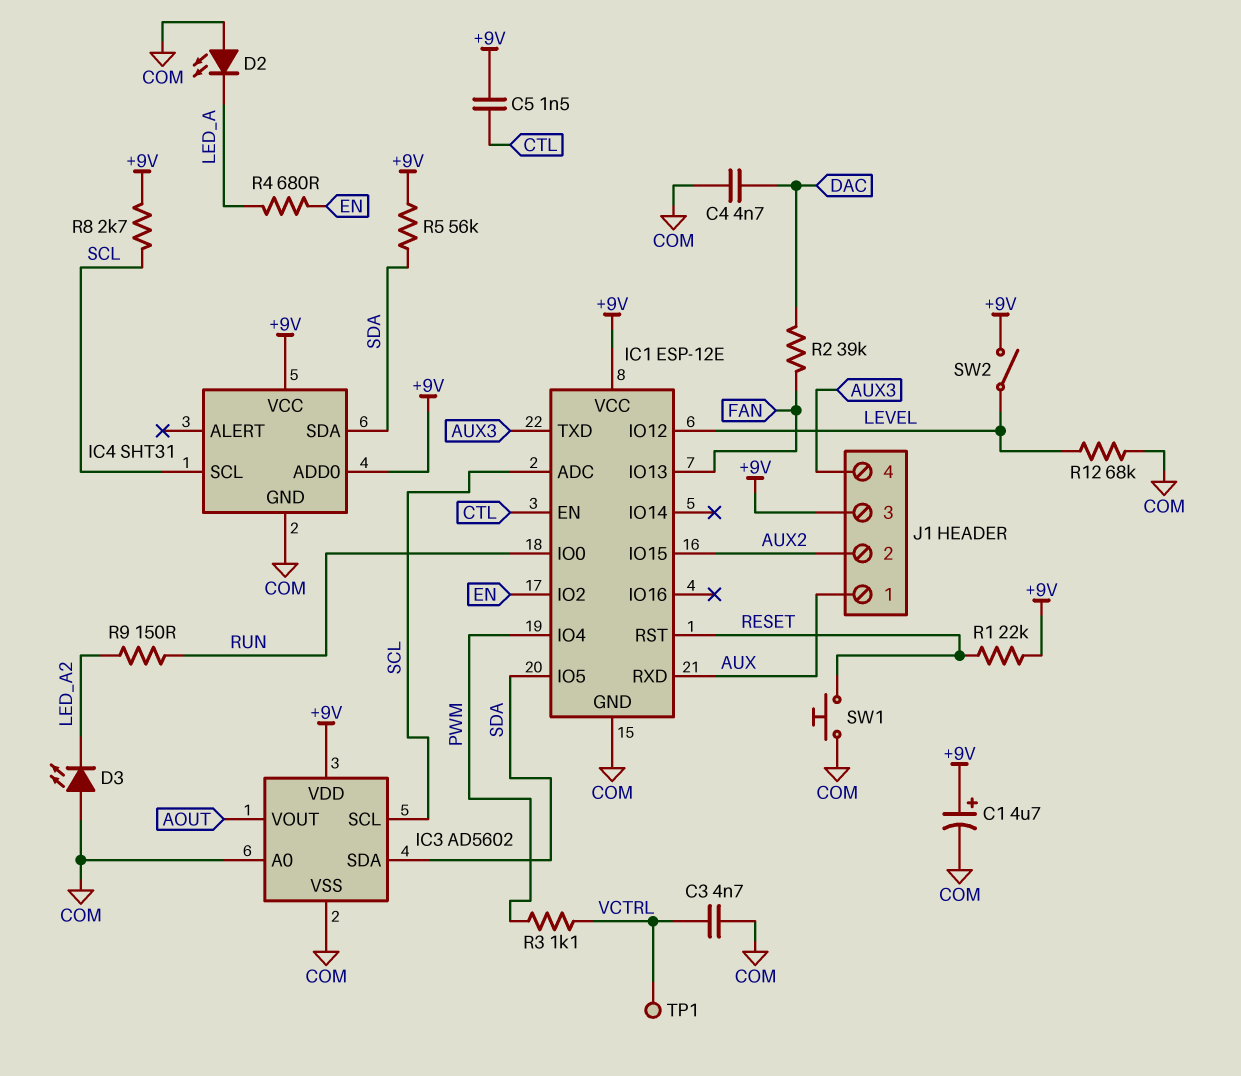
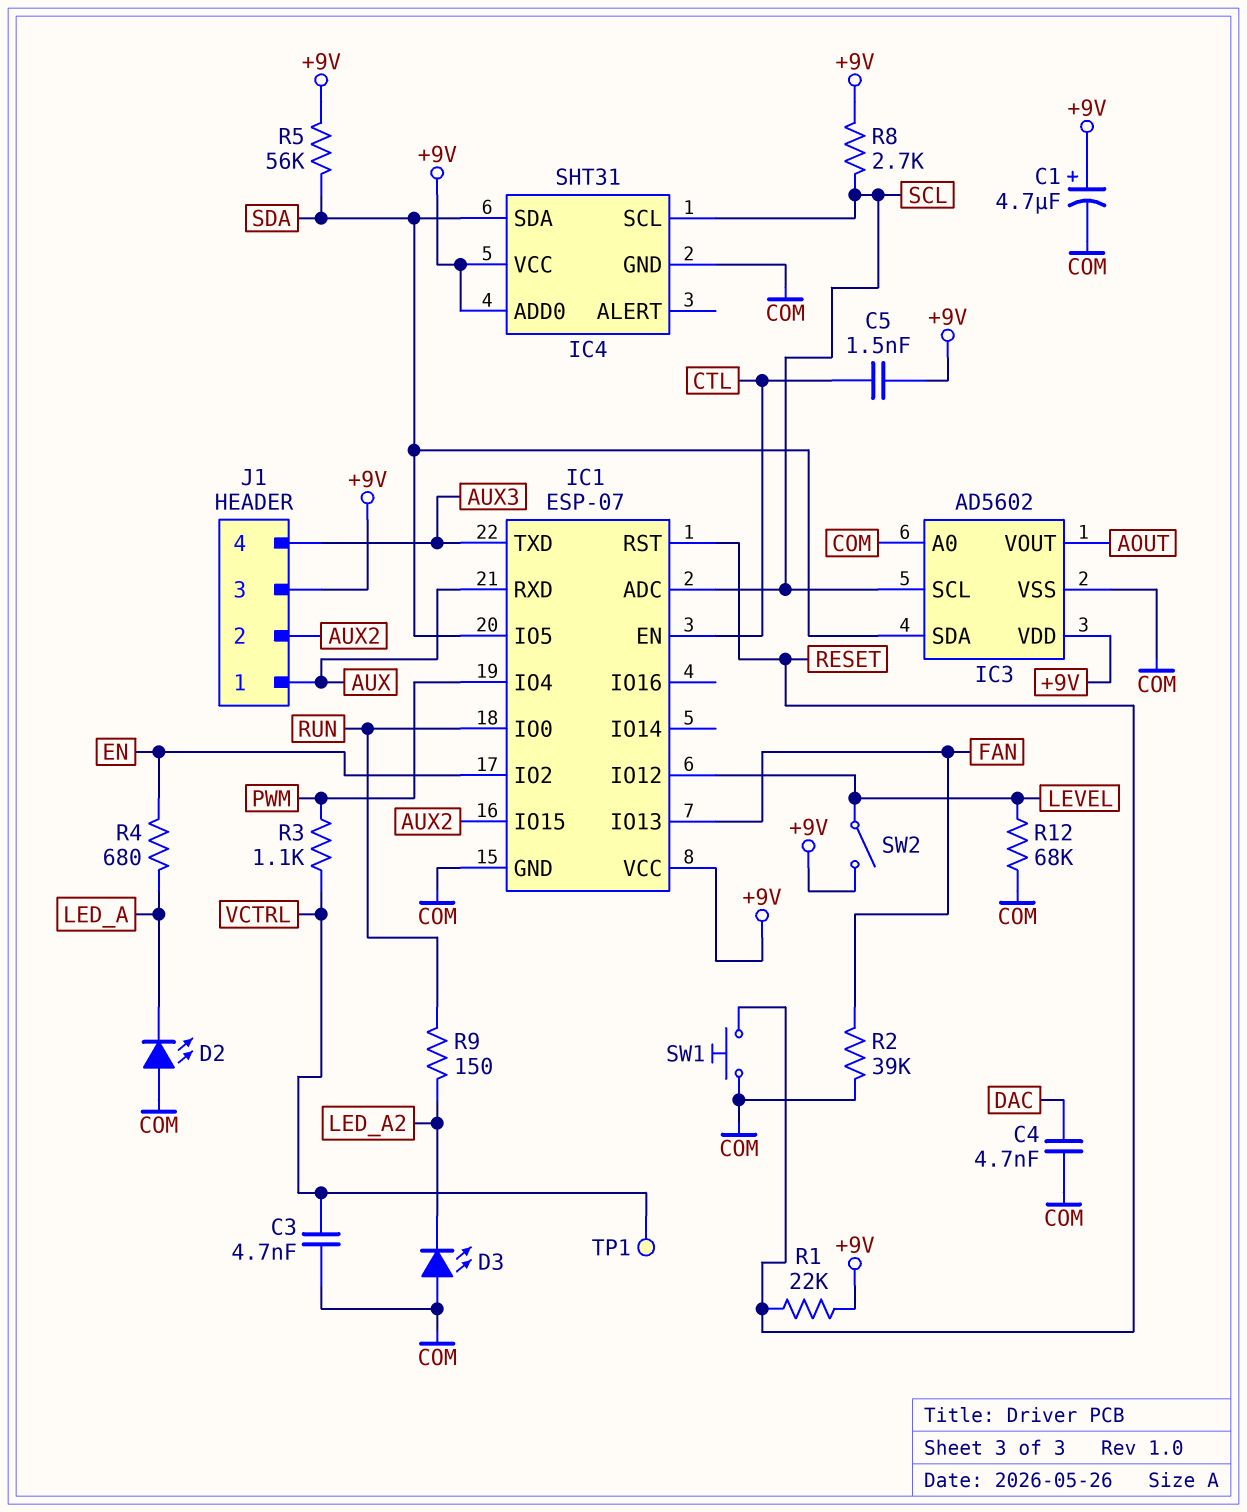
IC1: ESP-12E -> ESP-07
R2: 39k (DAC, FAN) -> 39k (COM, FAN)

